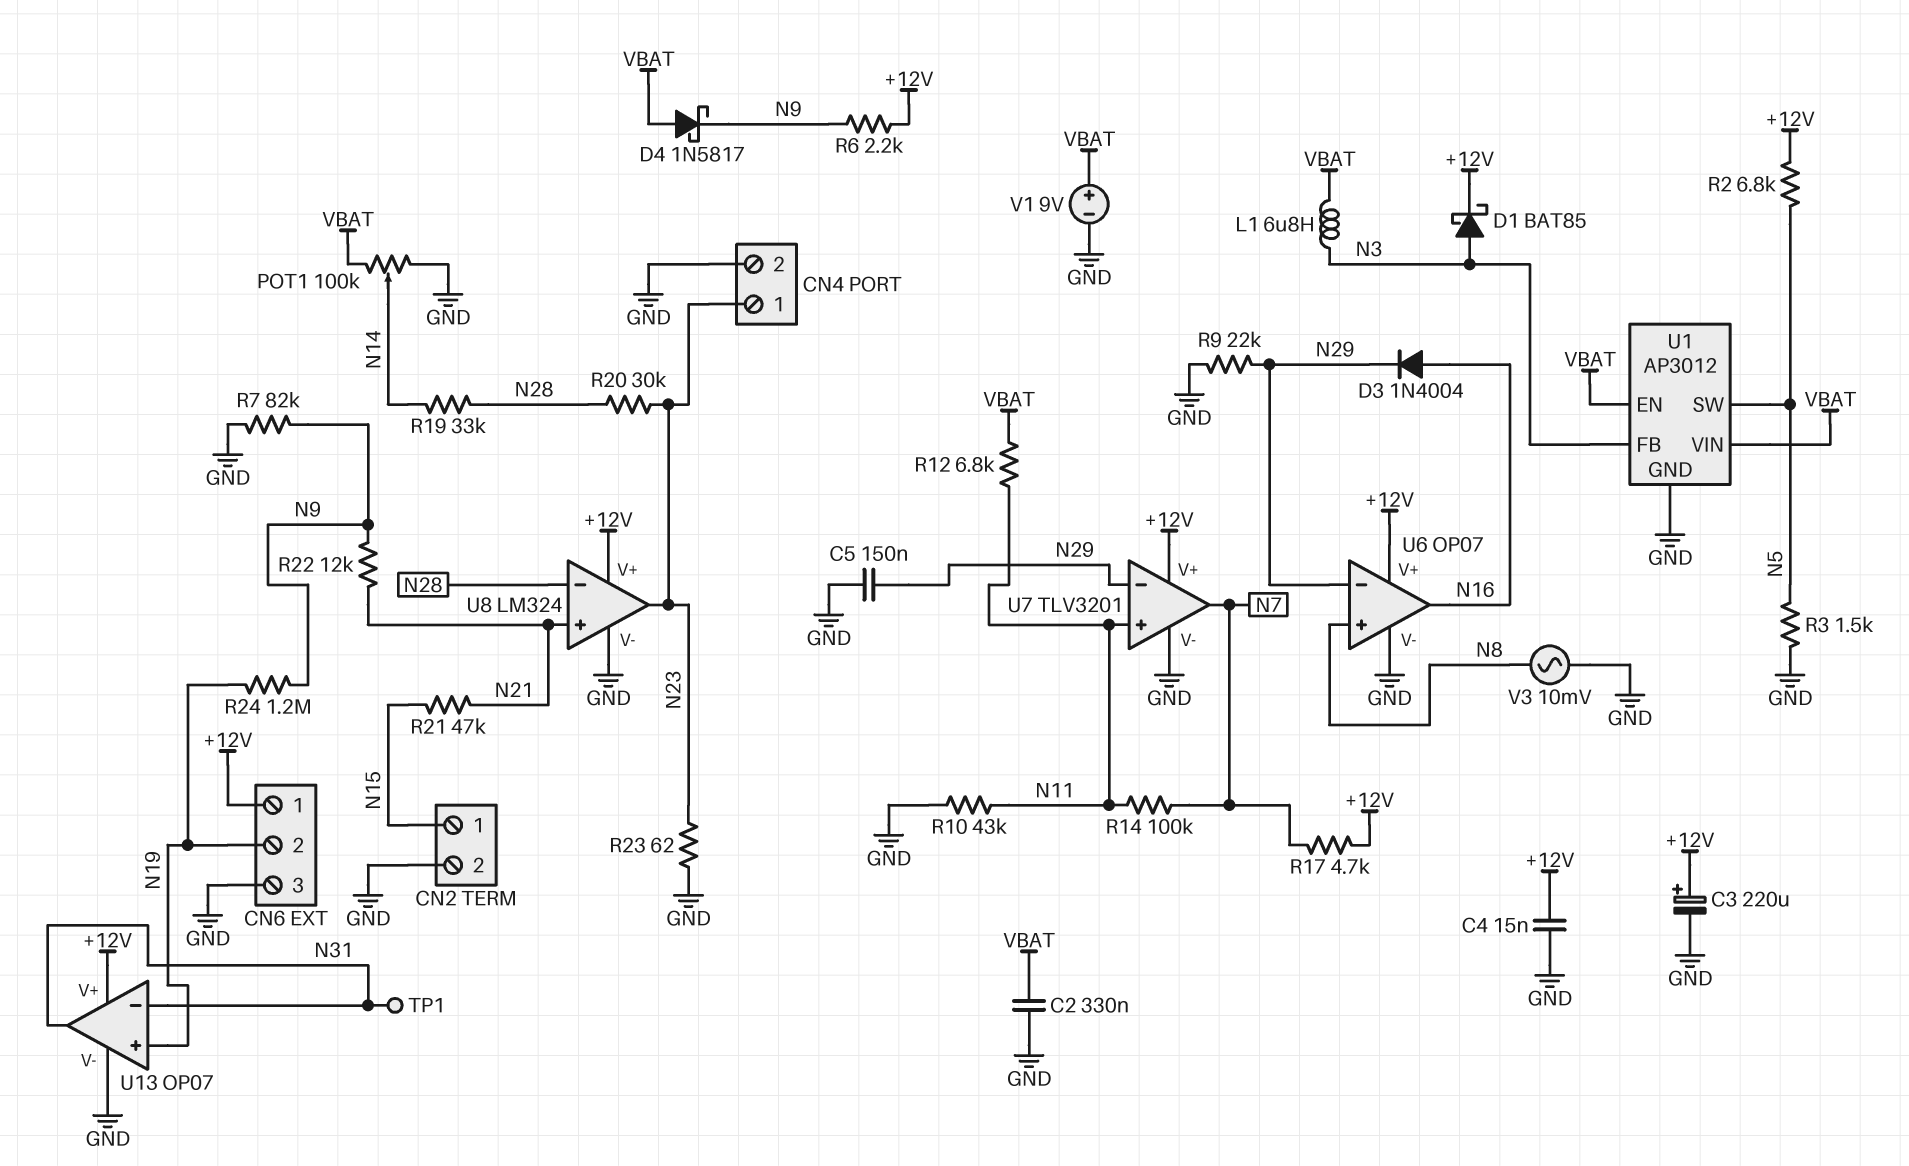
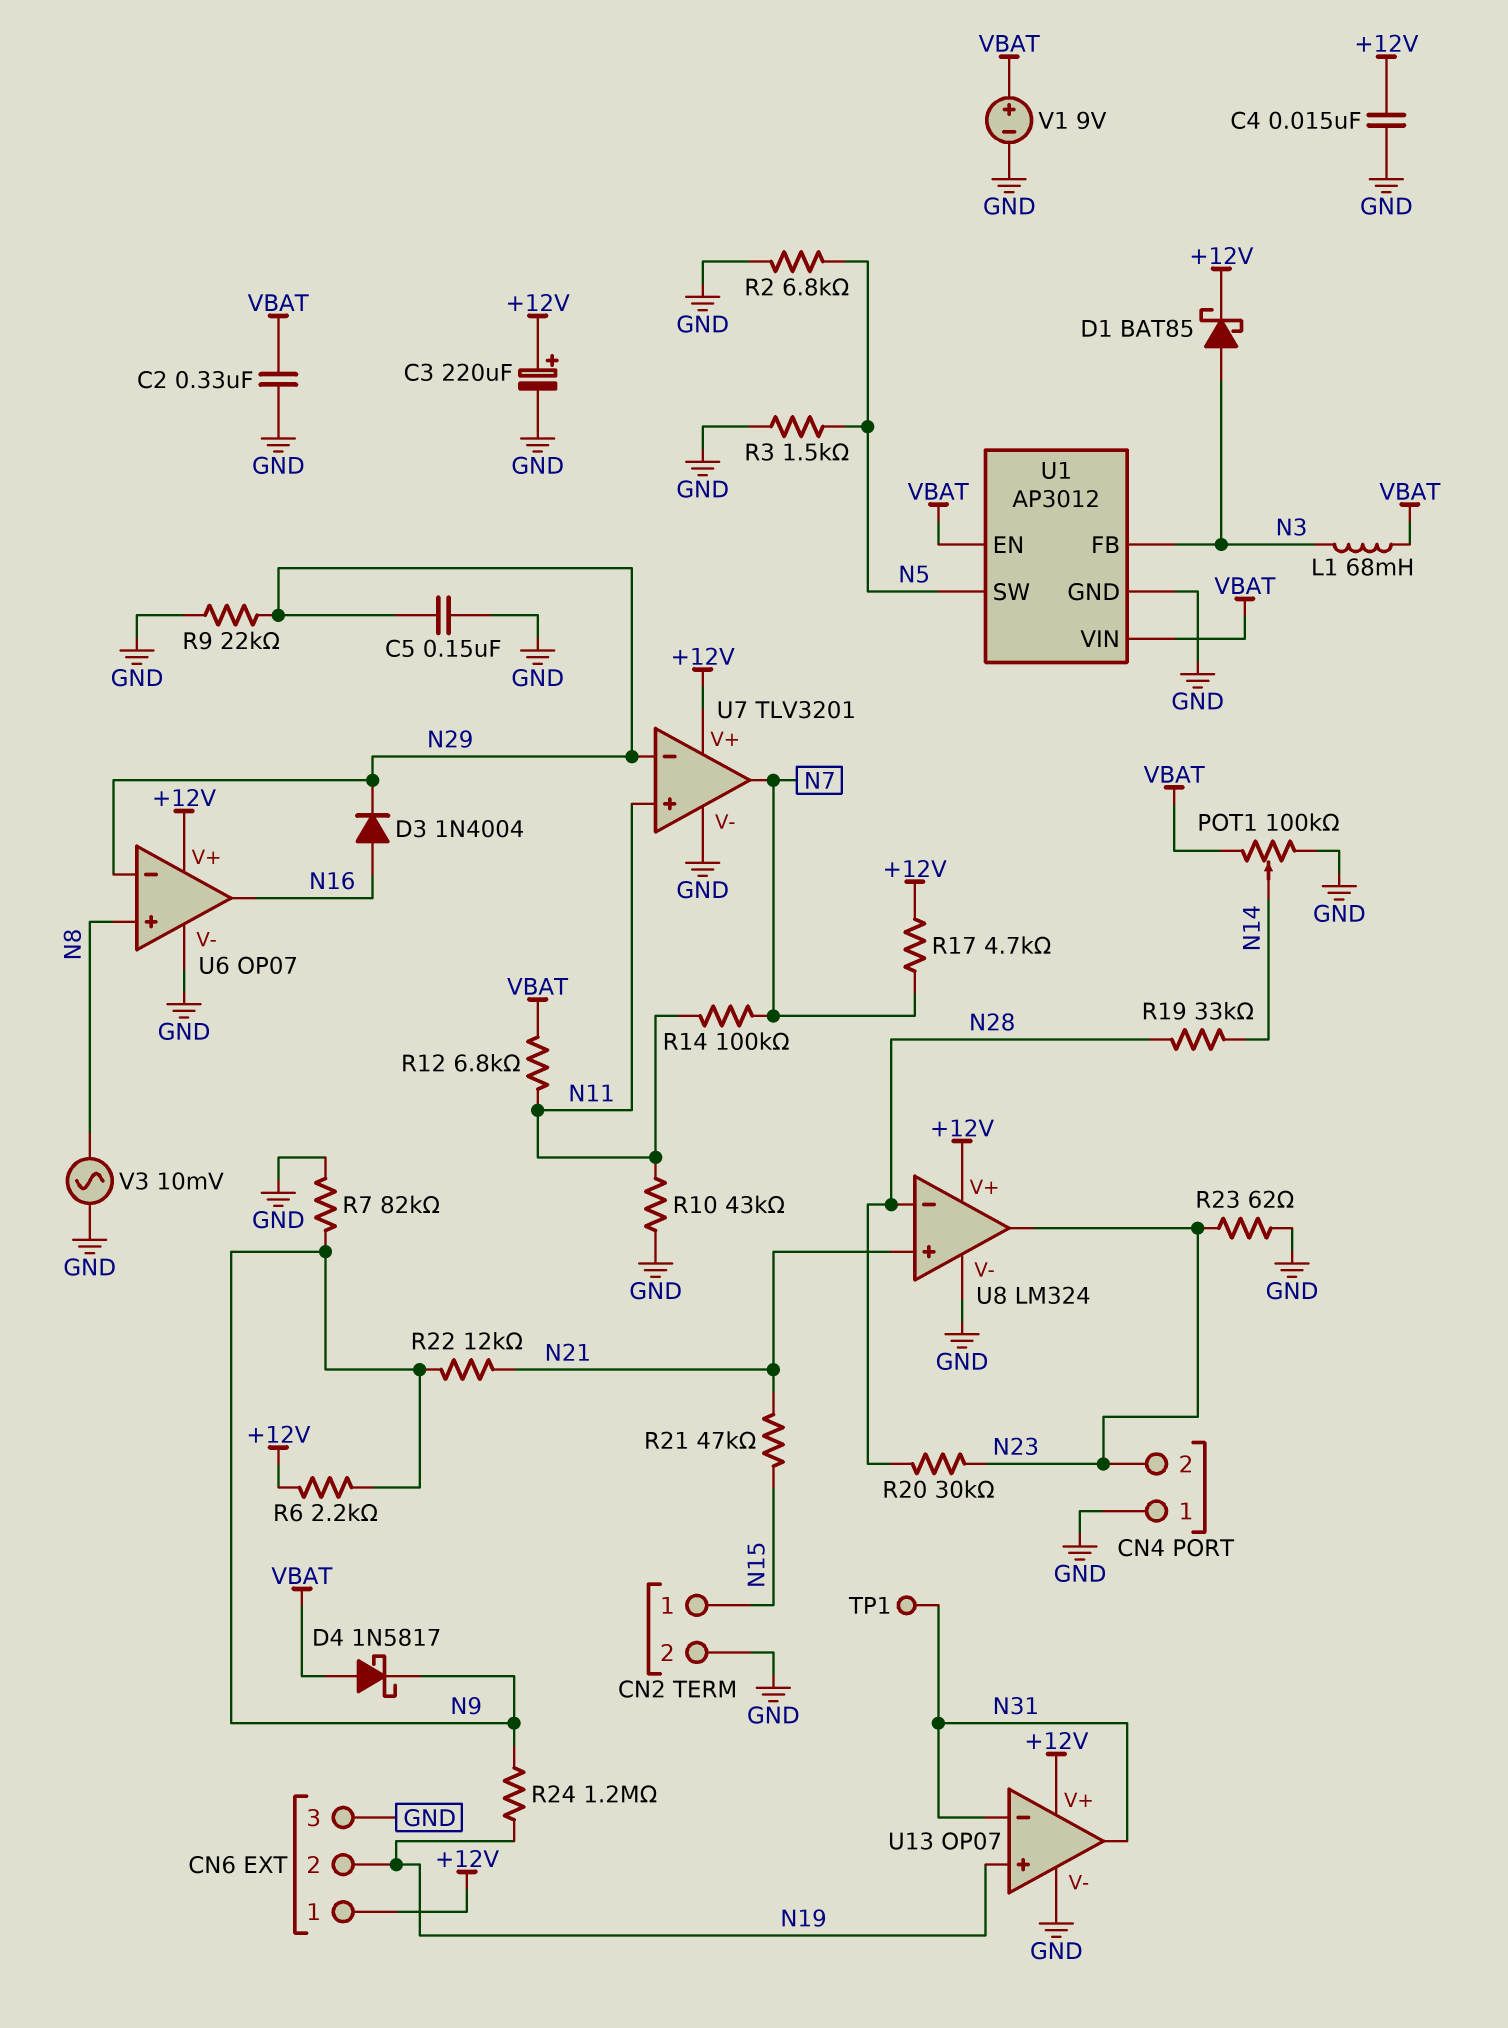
CN4 pin 1: N23 -> GND
CN4 pin 2: GND -> N23
L1: 6.8uH (N3, VBAT) -> 68mH (N3, VBAT)
R2: 6.8k (+12V, N5) -> 6.8k (GND, N5)

